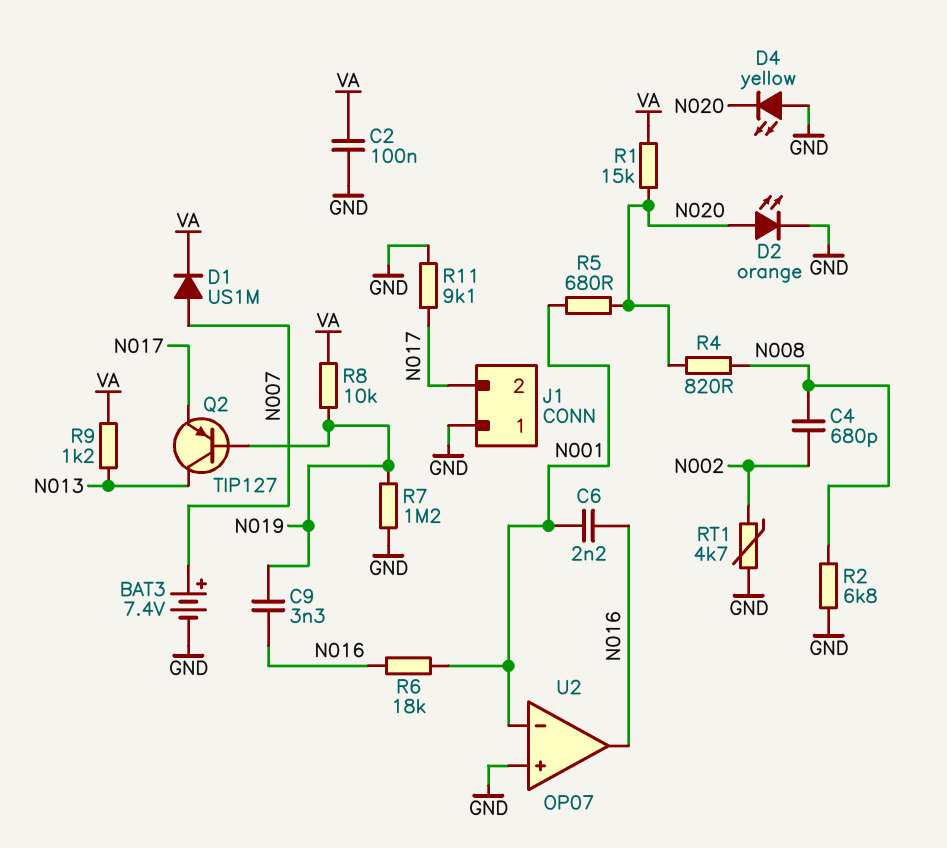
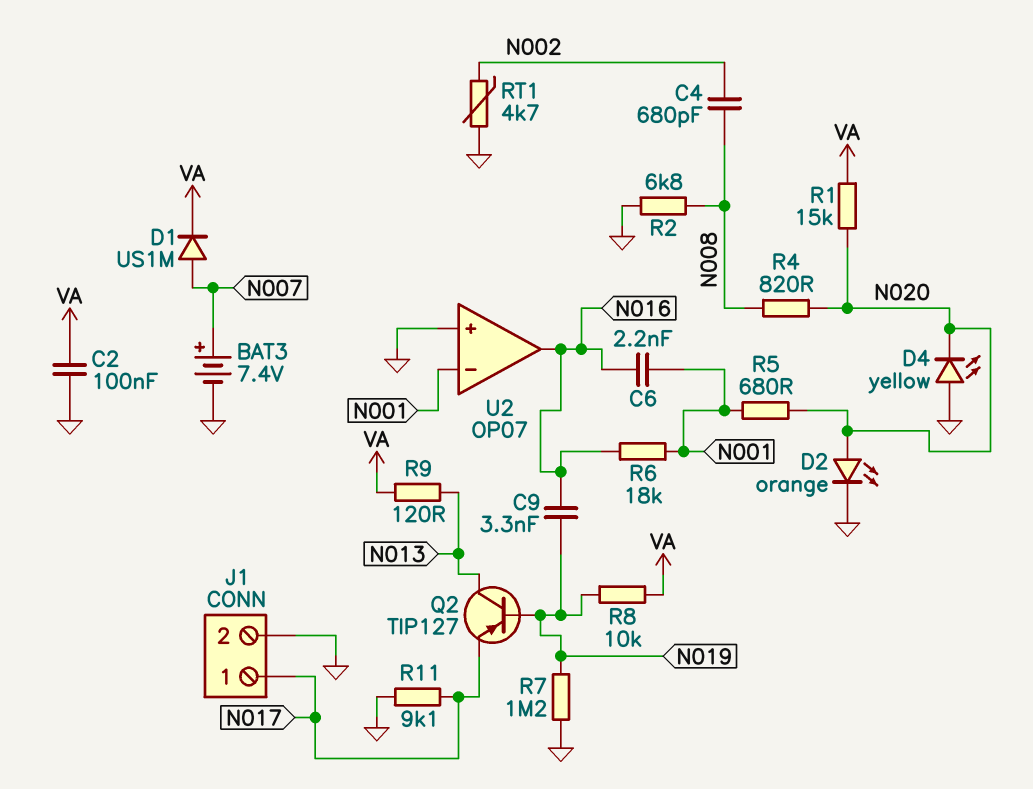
J1 pin 1: GND -> N017
J1 pin 2: N017 -> GND
R9: 1.2k (N013, VA) -> 120 (N013, VA)

